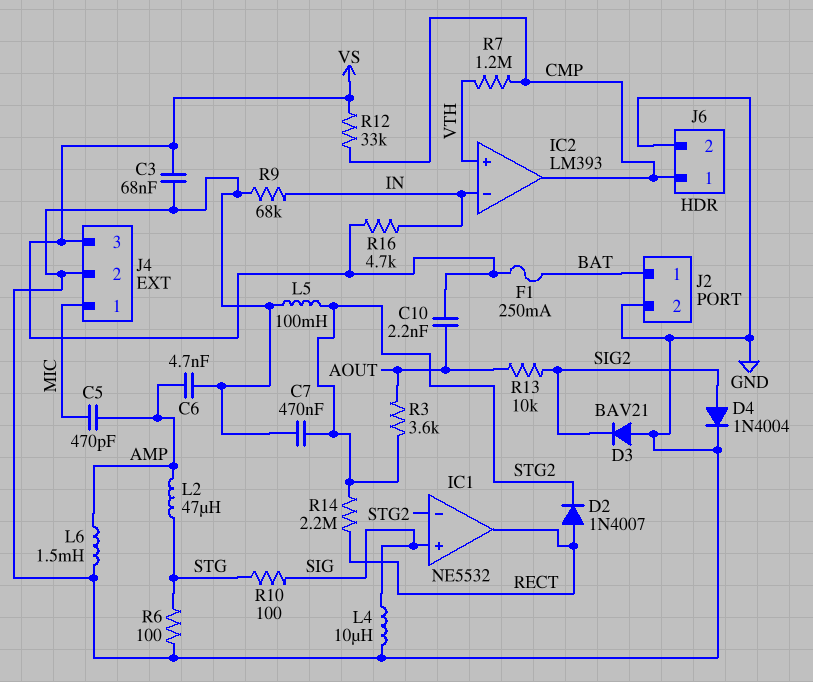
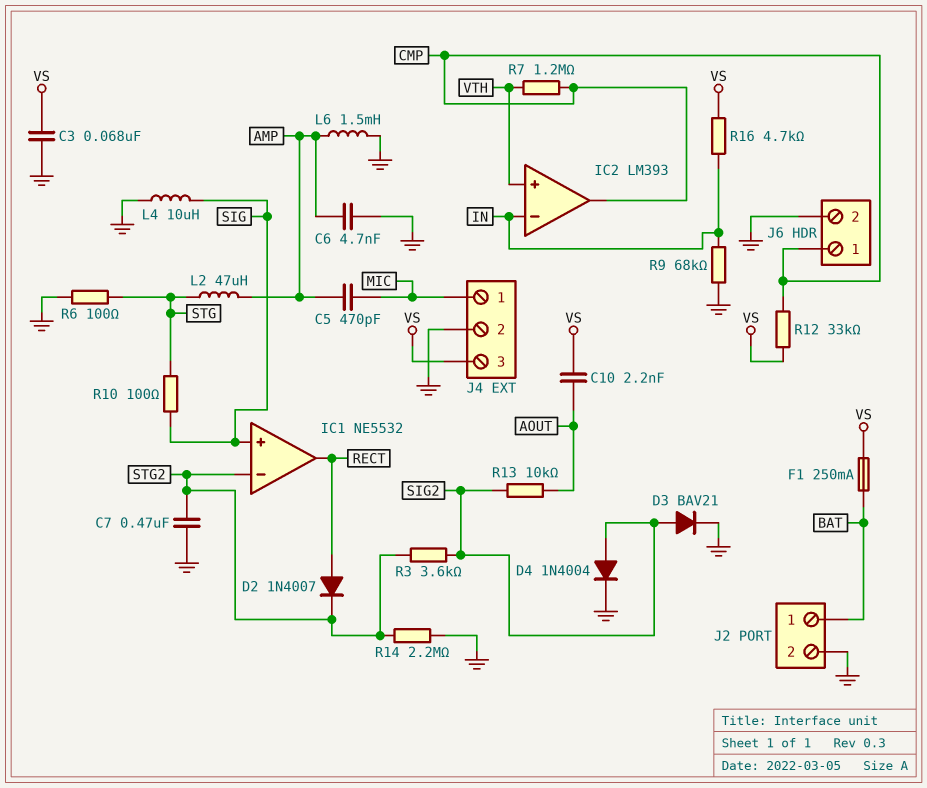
D3: diode BAV21 (A GND, K SIG2) -> diode BAV21 (A SIG2, K GND)
L5: 100mH (GND, STG2) -> none
R3: 3.6k (AOUT, STG2) -> 3.6k (SIG2, STG2)
R14: 2.2M (RECT, STG2) -> 2.2M (GND, STG2)

